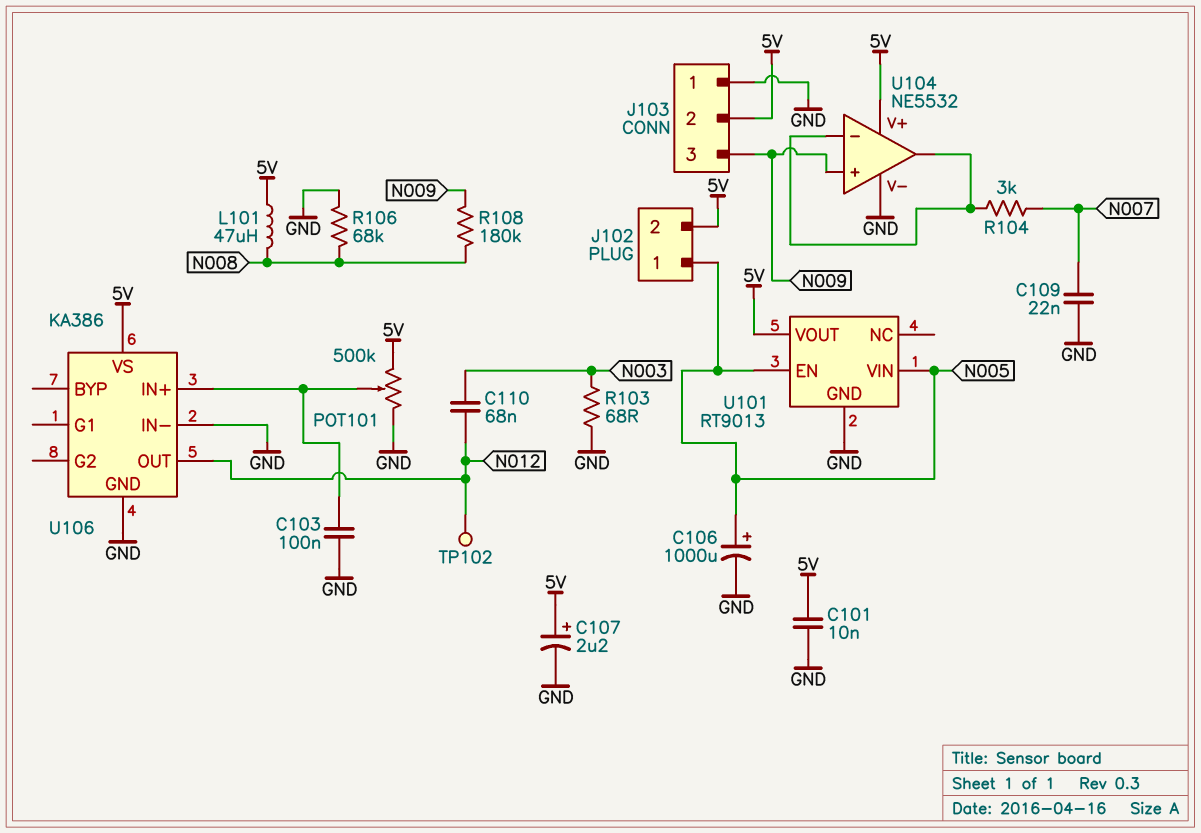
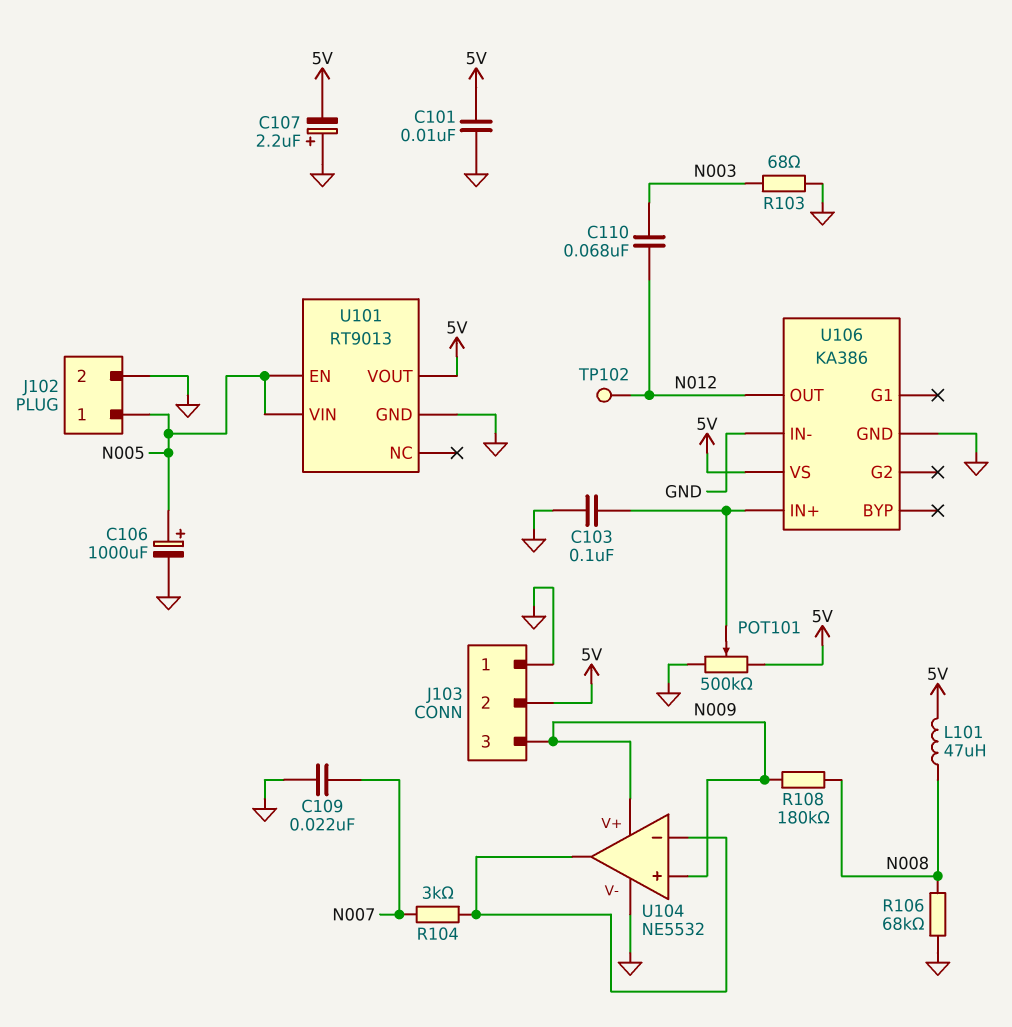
C107: 2.2uF (plus 5V, minus GND) -> 2.2uF (plus GND, minus 5V)
J102 pin 2: 5V -> GND
U104 pin V+: 5V -> N009

